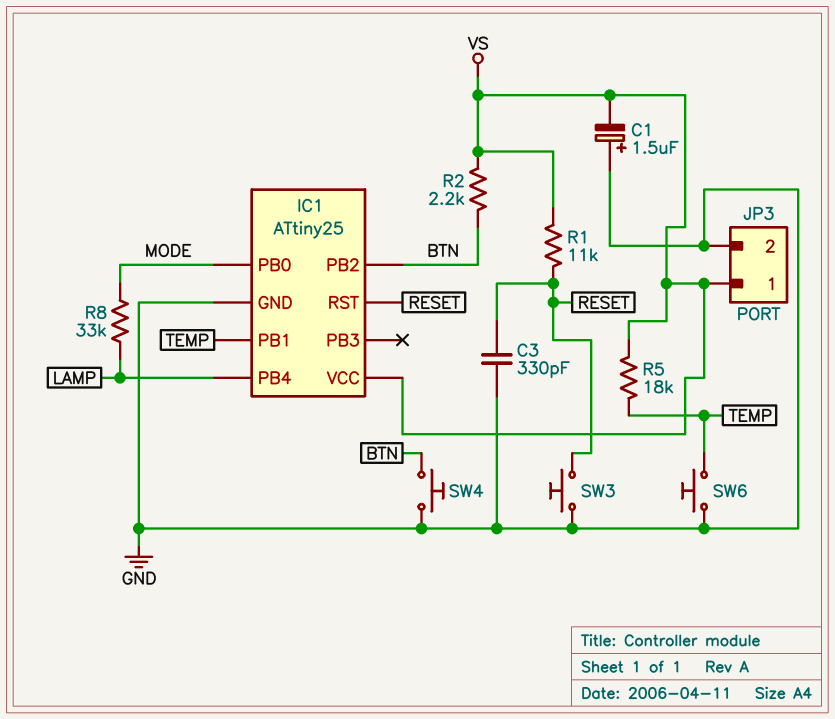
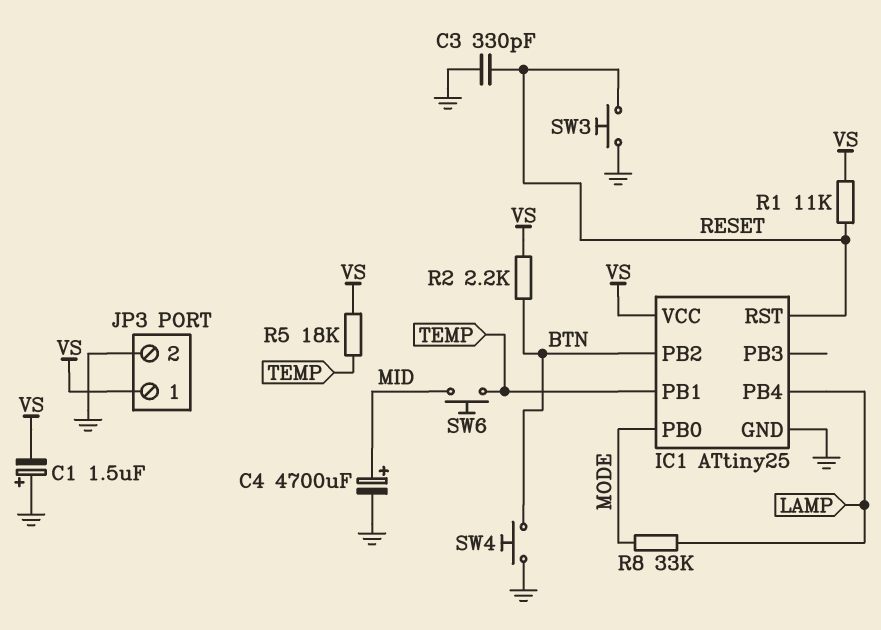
C4: none -> 4700uF (plus MID, minus GND)
SW6: button (GND, TEMP) -> button (MID, TEMP)

